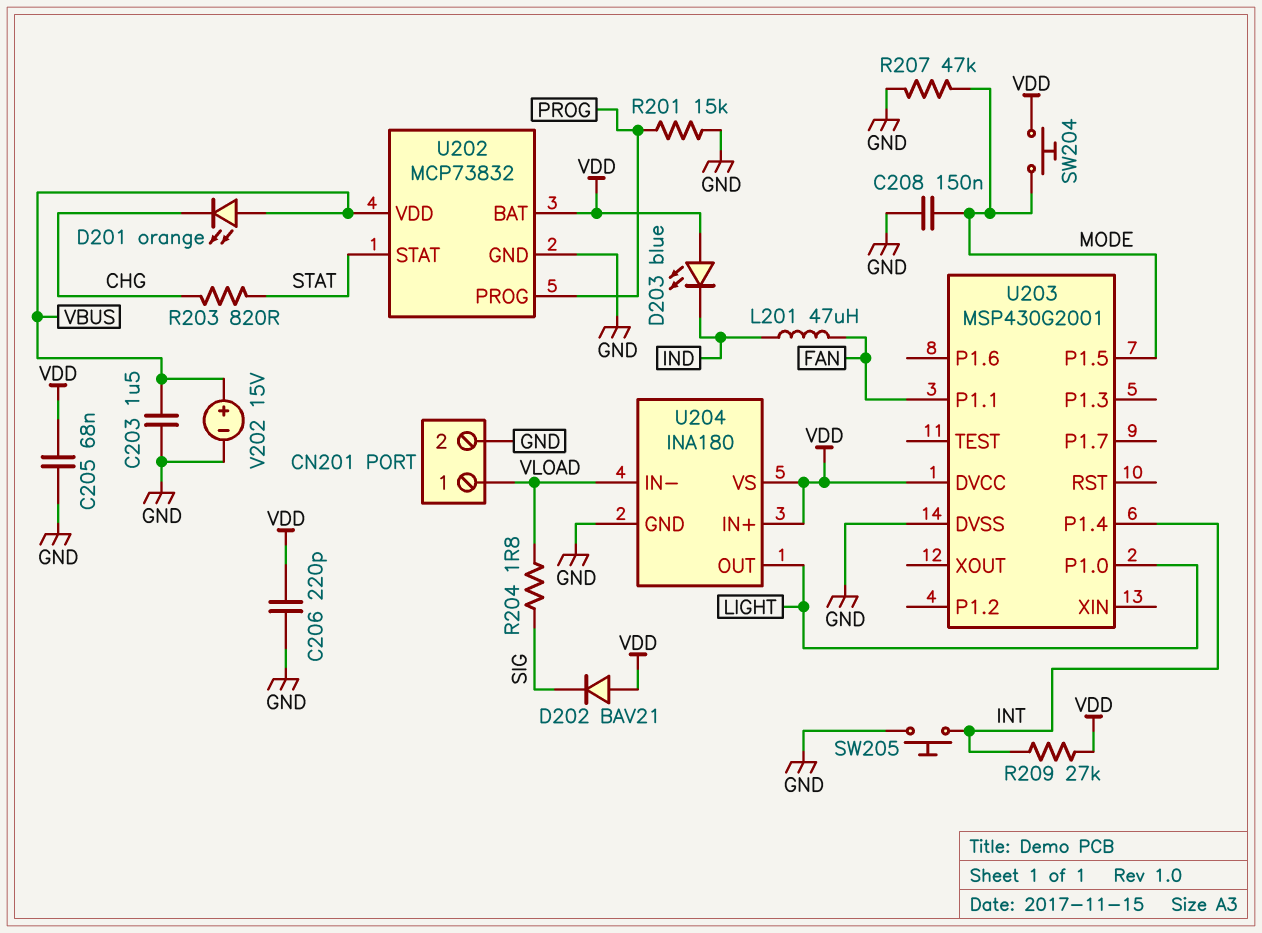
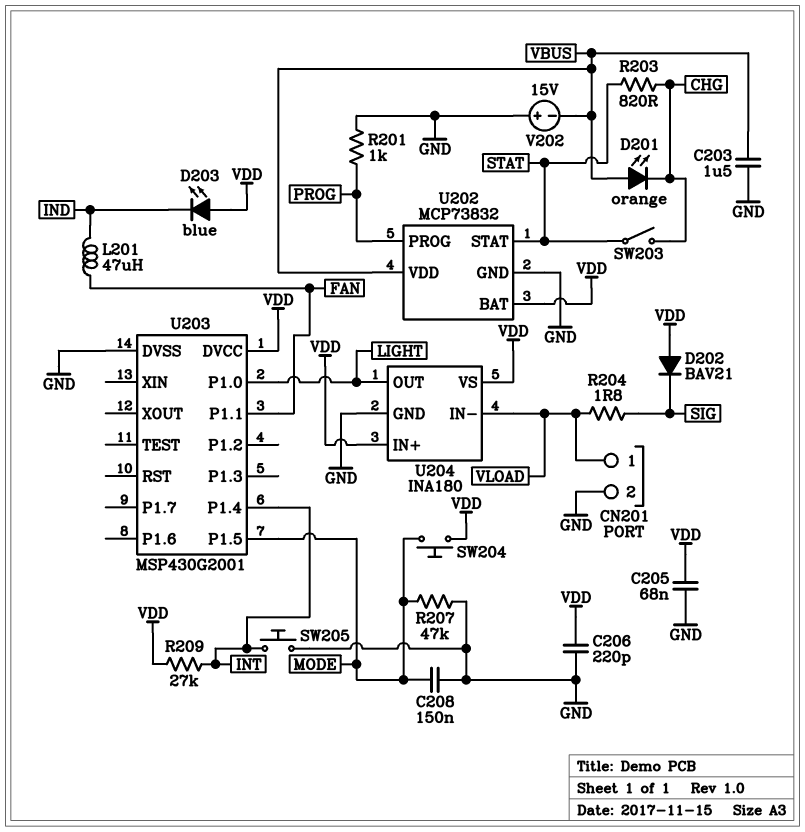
R201: 15k (GND, PROG) -> 1k (GND, PROG)
SW203: none -> switch (CHG, STAT)
V202: 15V (plus VBUS, minus GND) -> 15V (plus GND, minus VBUS)

